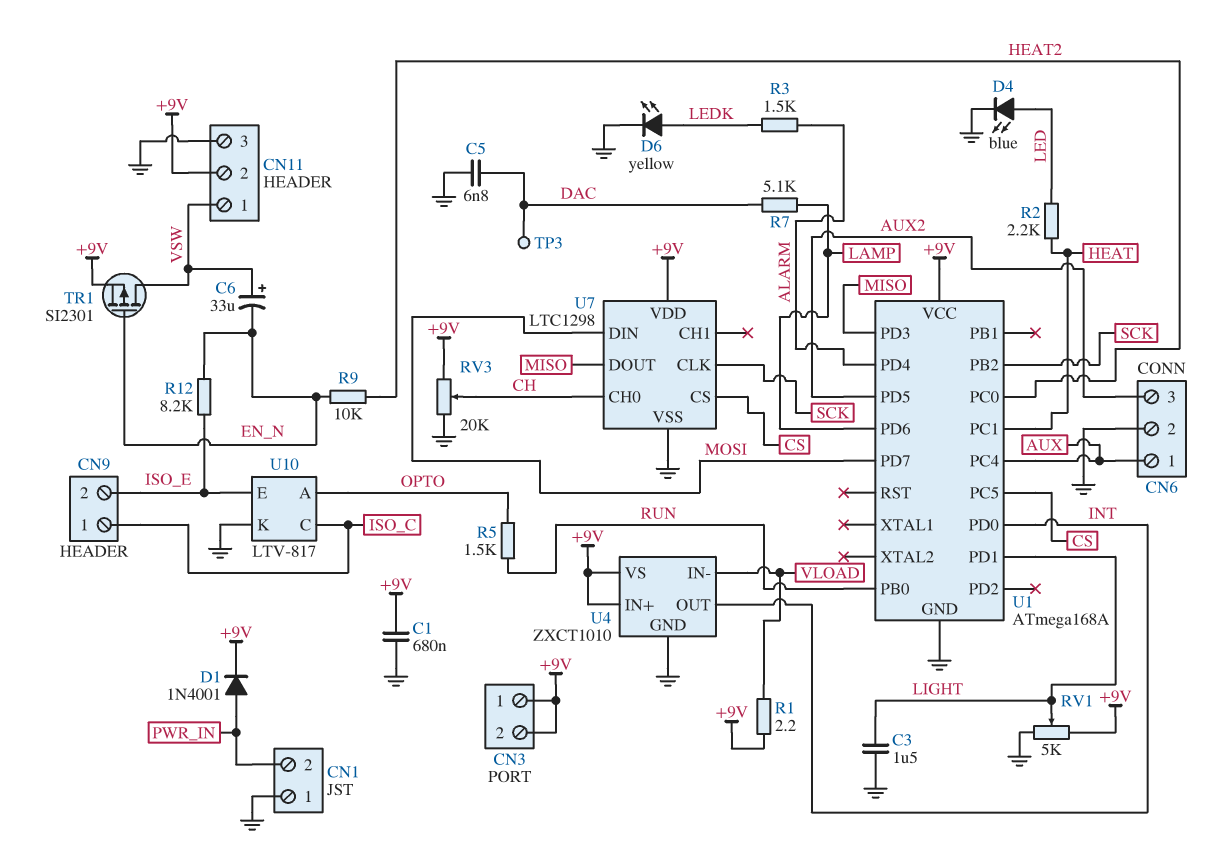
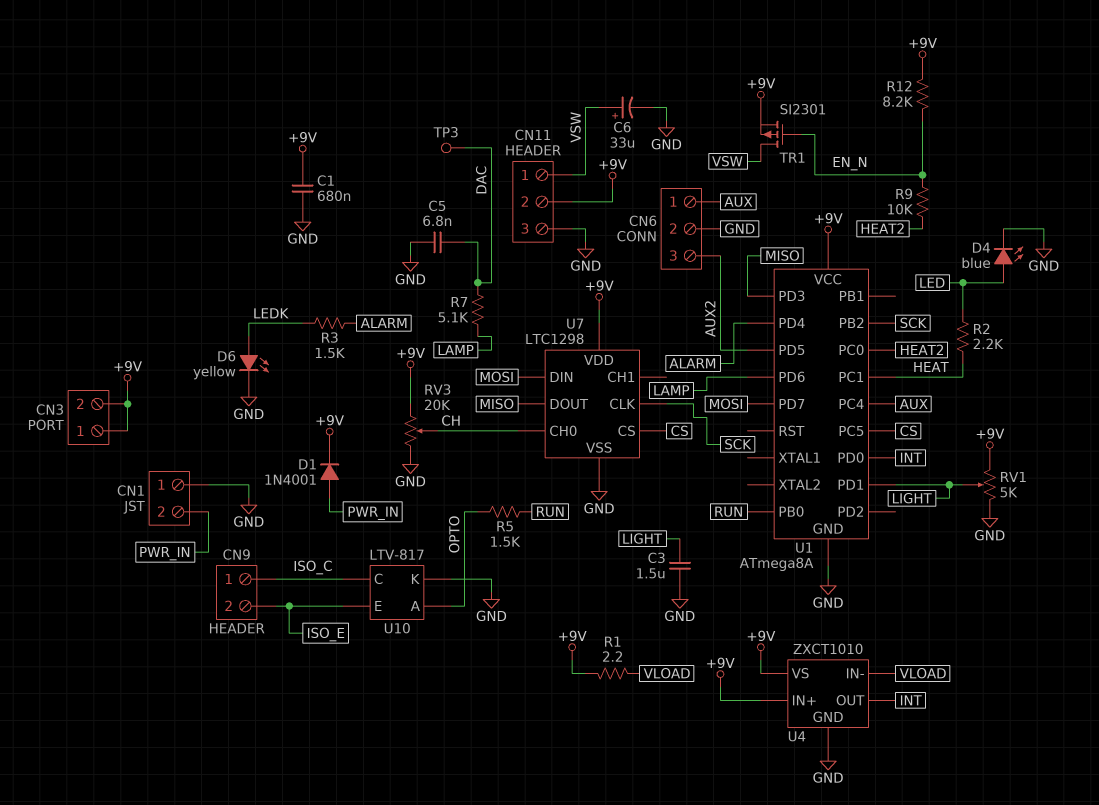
C6: 33uF (plus VSW, minus EN_N) -> 33uF (plus VSW, minus GND)
R12: 8.2k (EN_N, ISO_E) -> 8.2k (+9V, EN_N)
U1: ATmega168A -> ATmega8A

